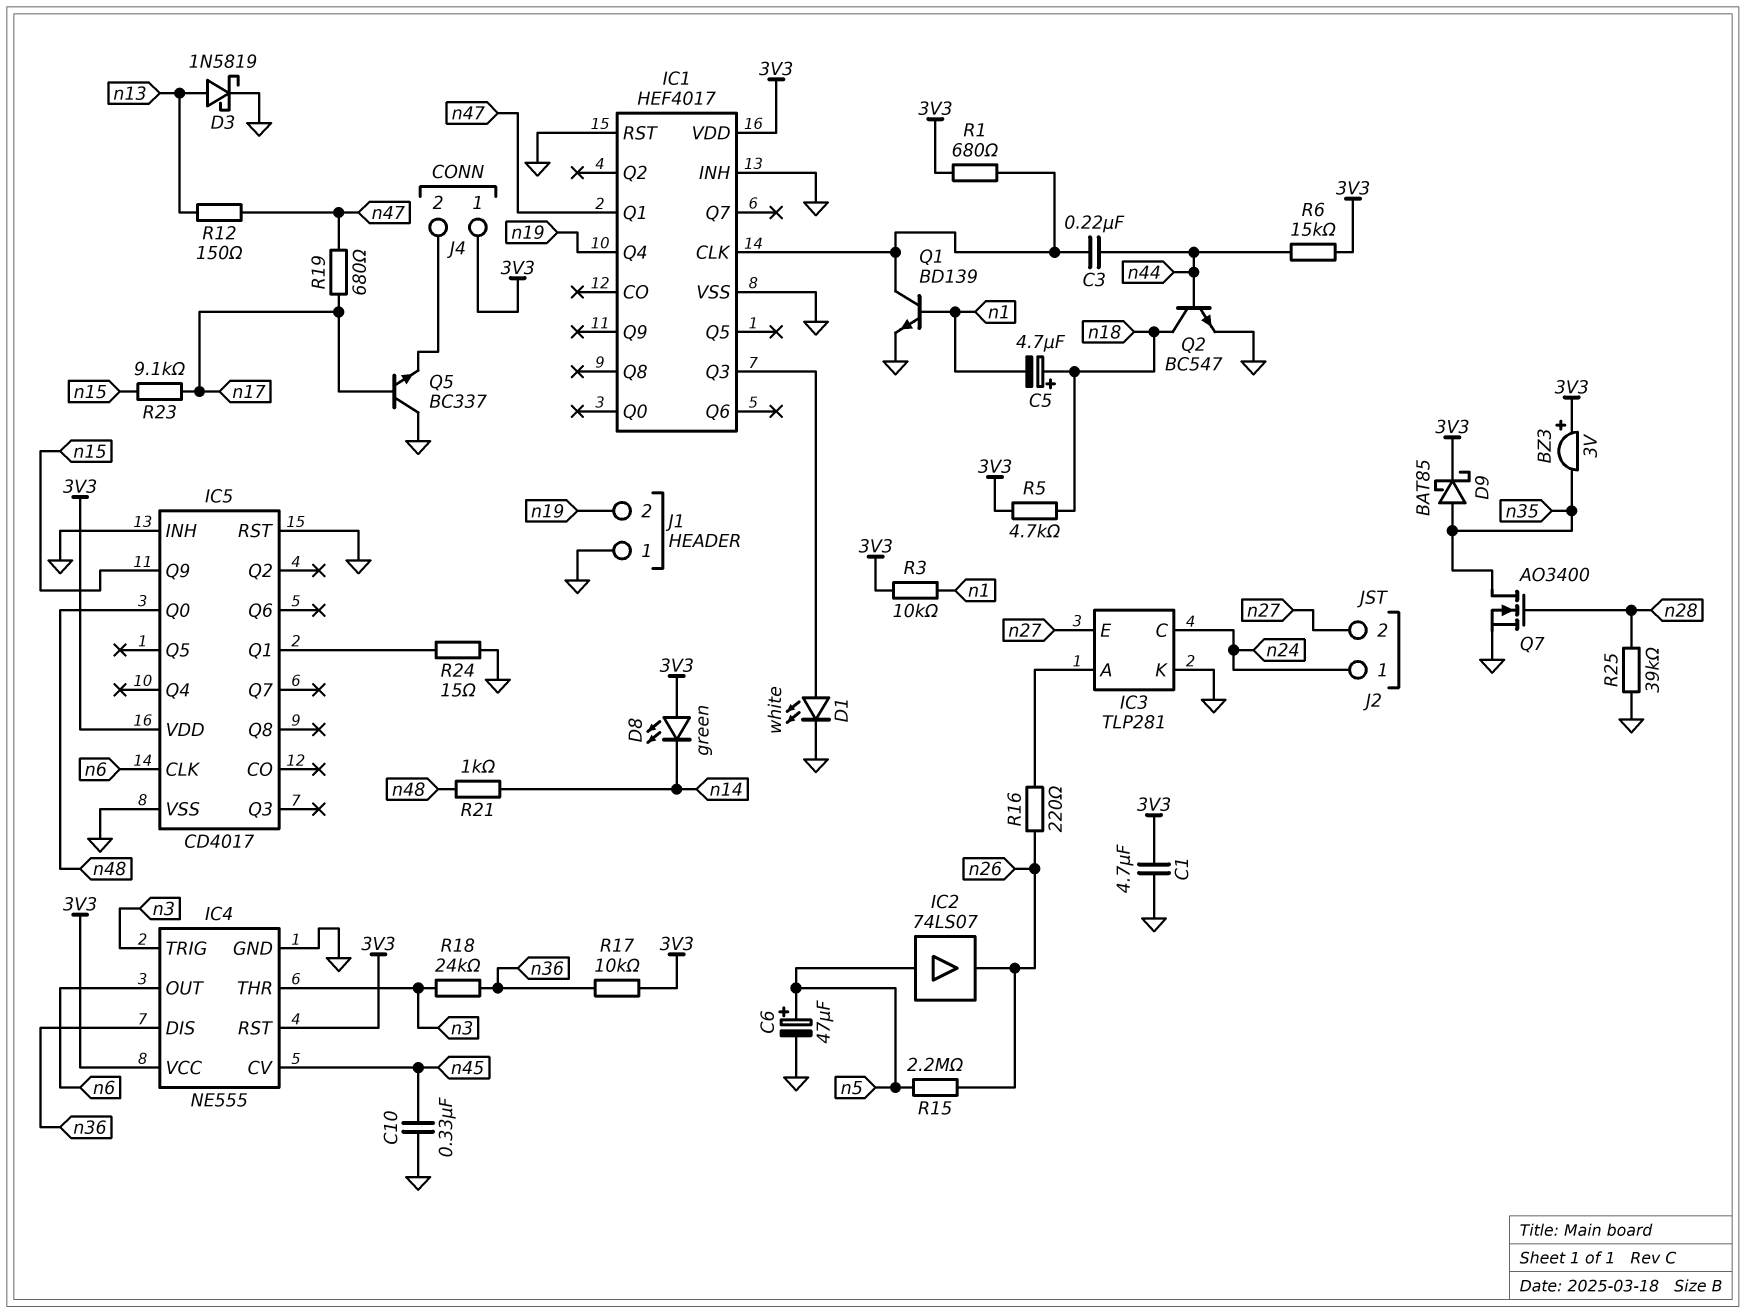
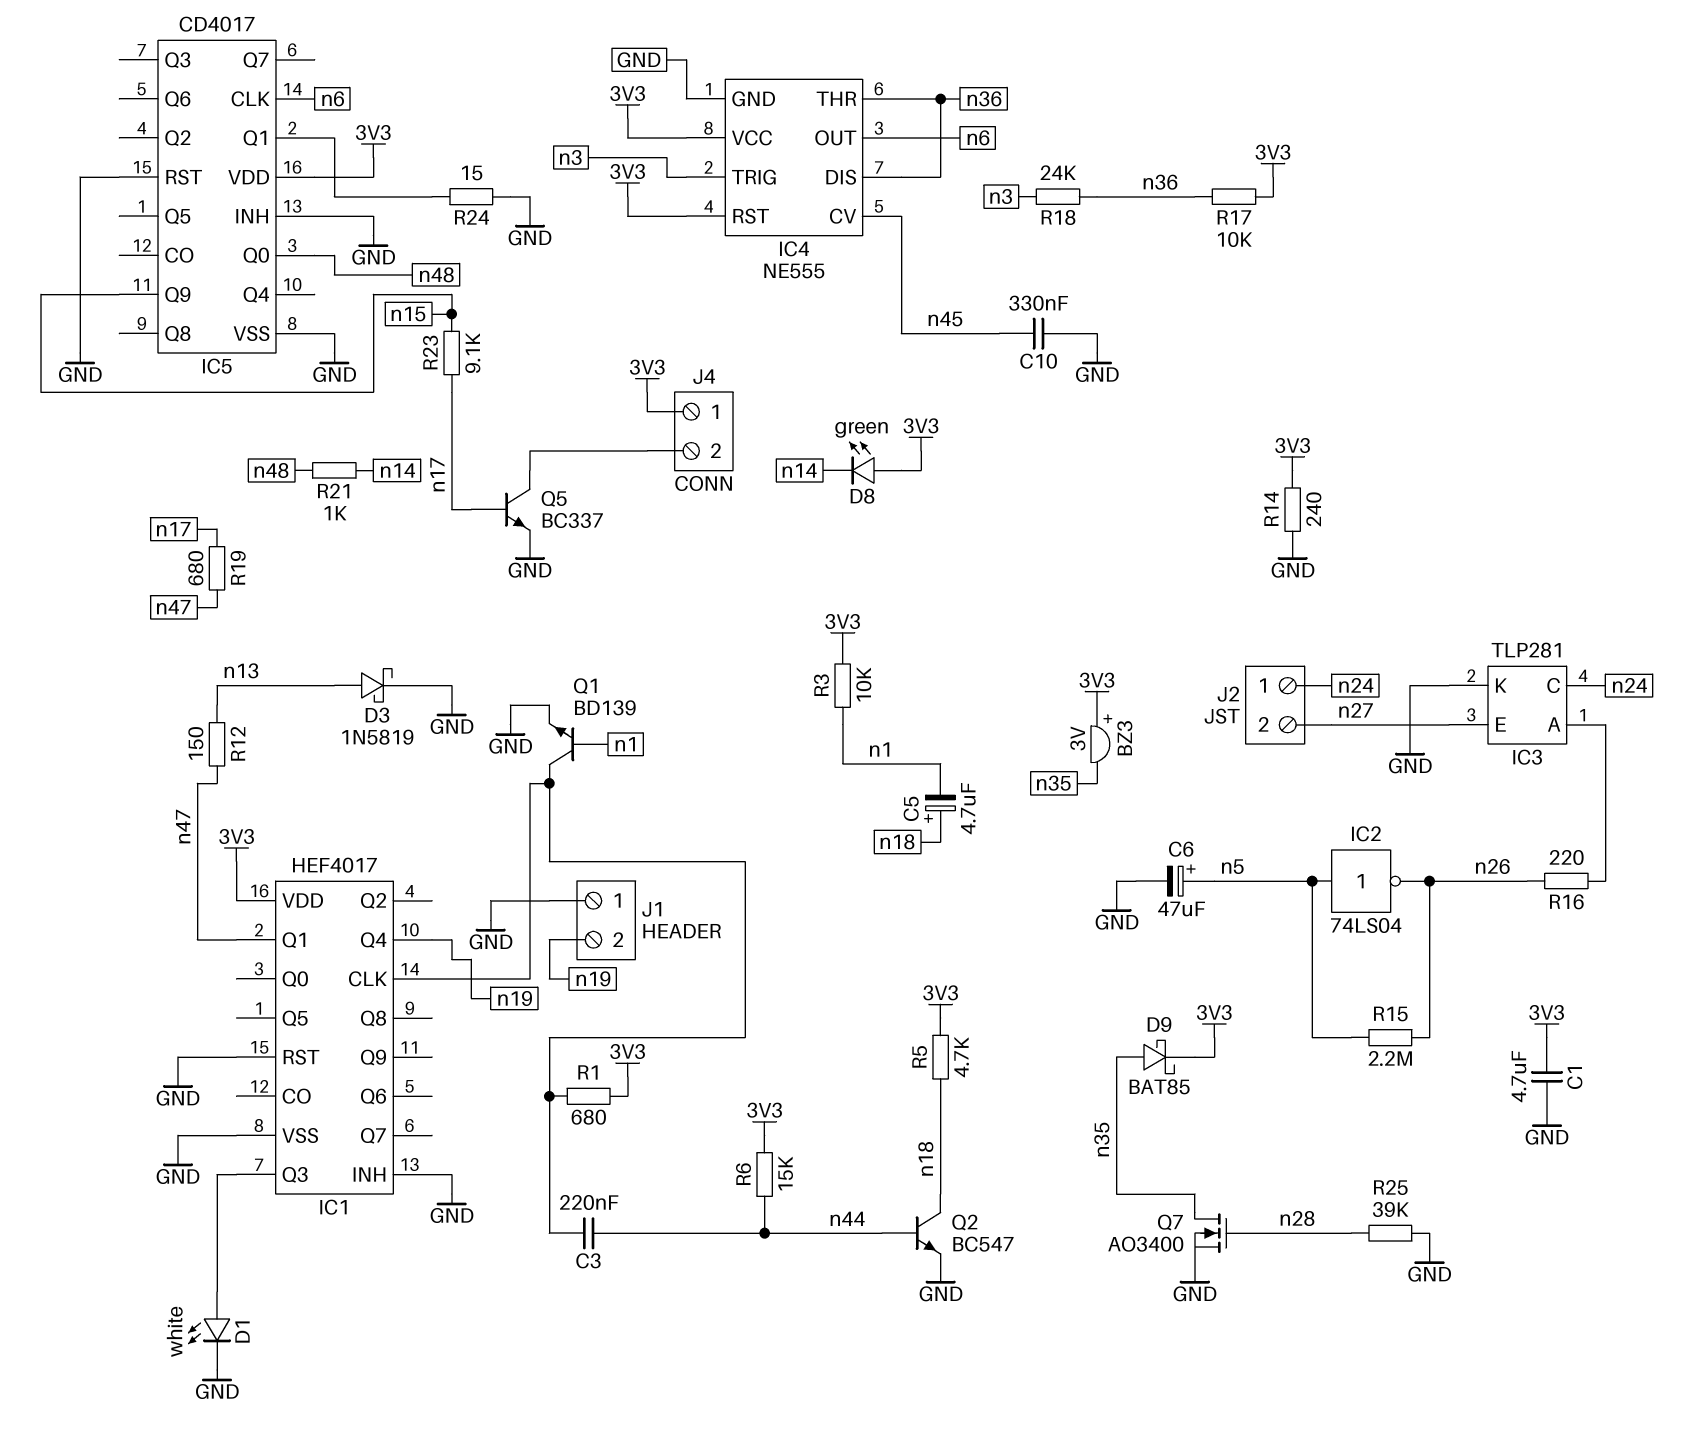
IC2: buffer 74LS07 (in n5, out n26) -> NOT 74LS04 (in n5, out n26)
IC4 pin THR: n3 -> n36
Q5: NPN BC337 (B n17, C GND, E J4/2) -> NPN BC337 (B n17, C J4/2, E GND)
R14: none -> 240 (3V3, GND)

